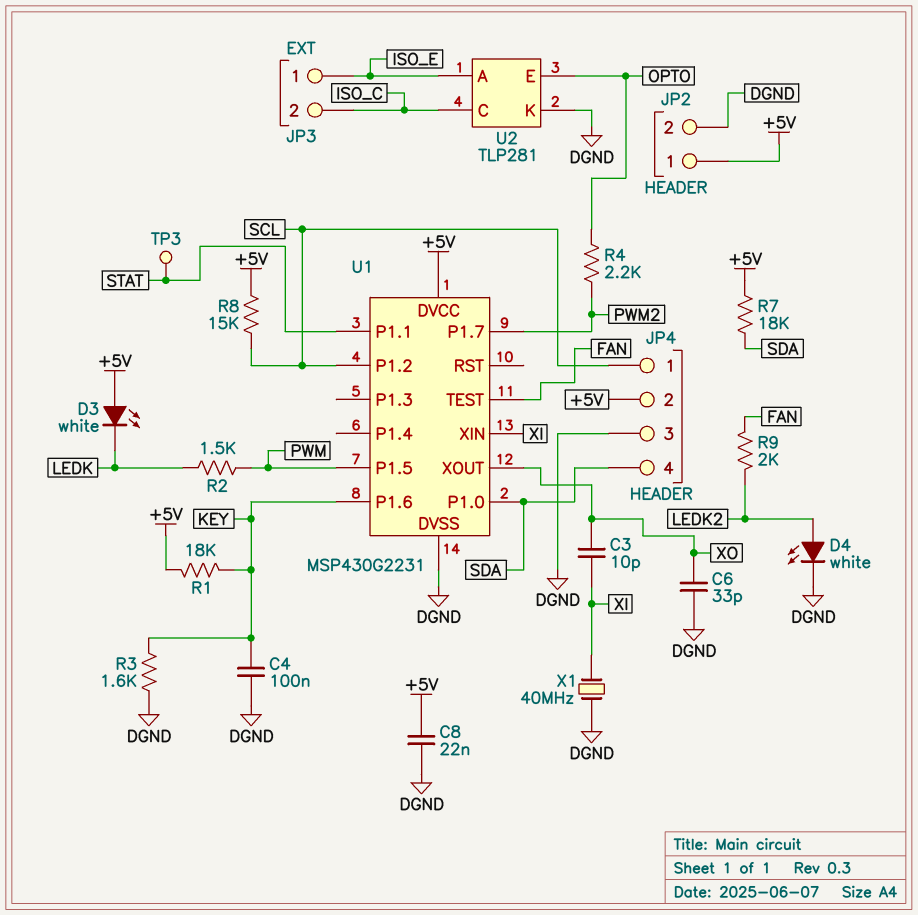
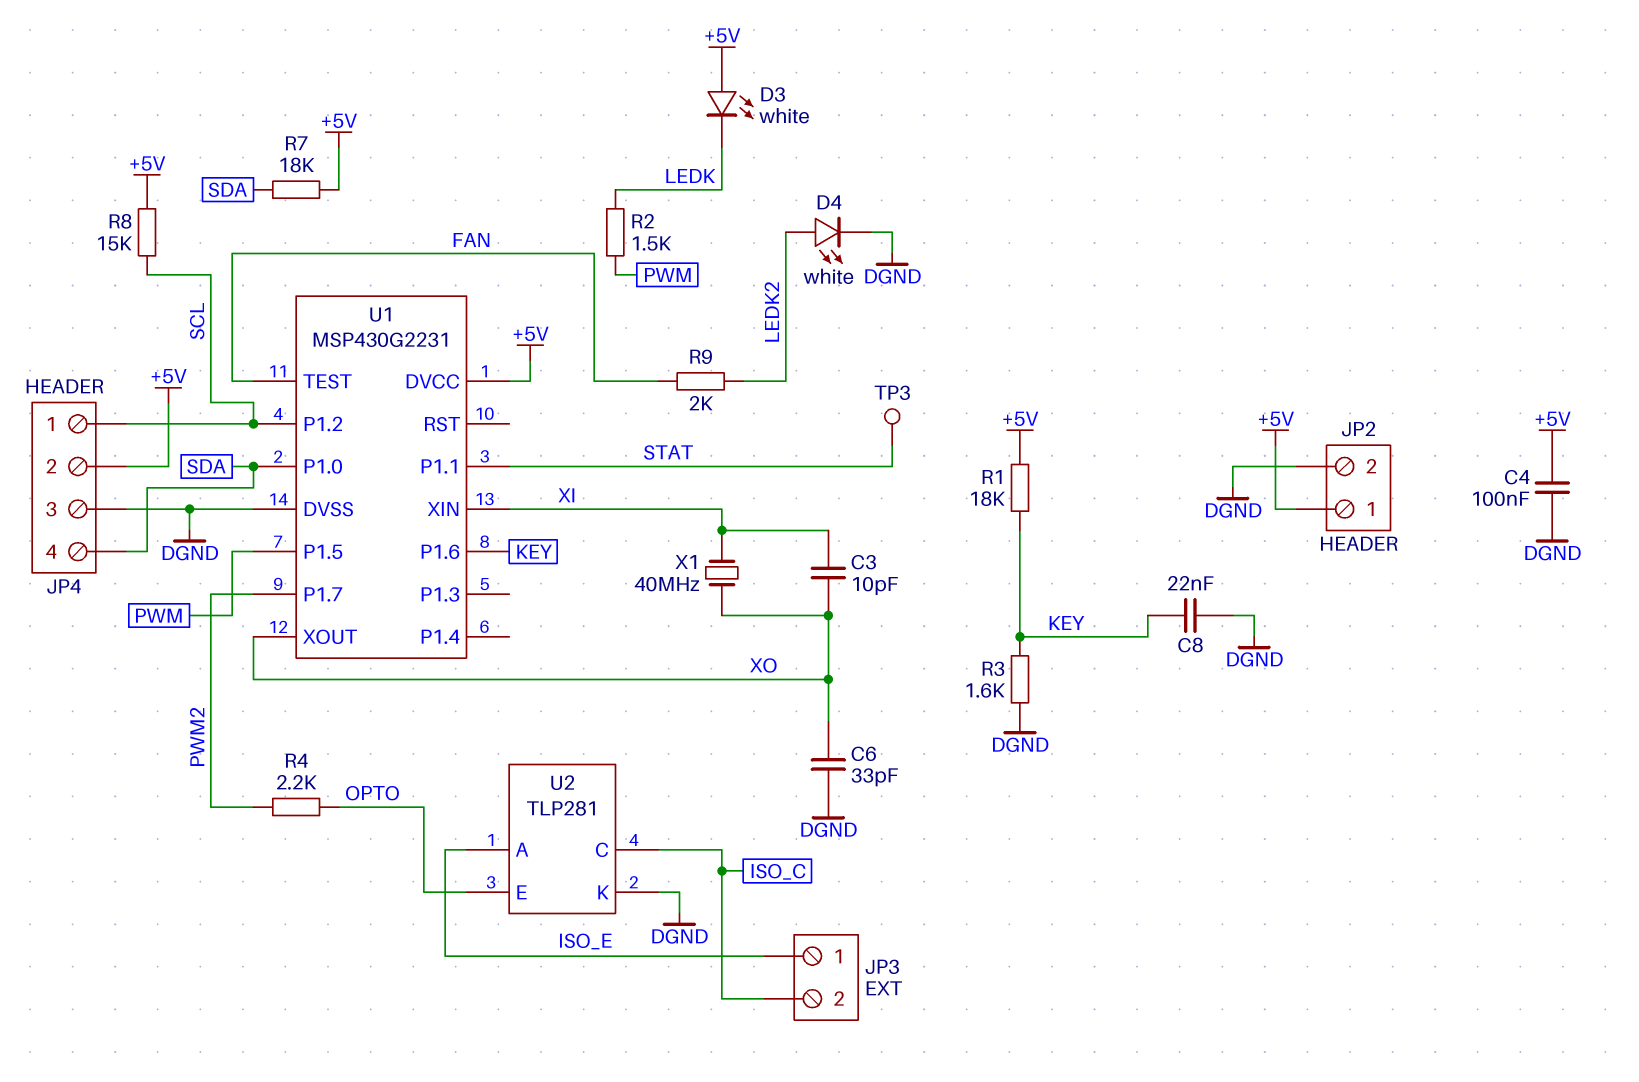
C4: 100nF (DGND, KEY) -> 100nF (+5V, DGND)
C8: 22nF (+5V, DGND) -> 22nF (DGND, KEY)
X1: 40MHz (DGND, XI) -> 40MHz (XI, XO)

